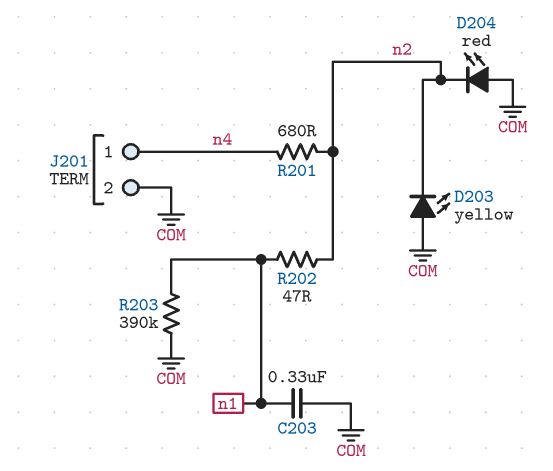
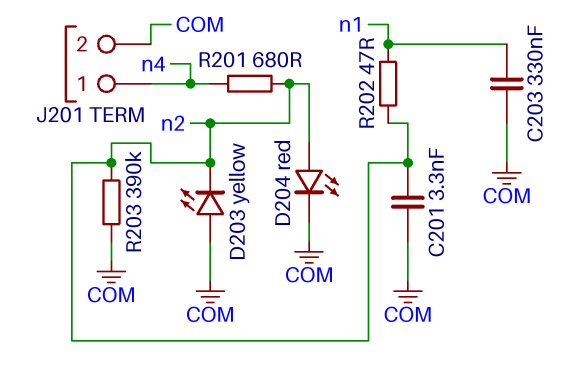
C201: none -> 3.3nF (COM, n2)
D204: LED red (A COM, K n2) -> LED red (A n2, K COM)
R203: 390k (COM, n1) -> 390k (COM, n2)

